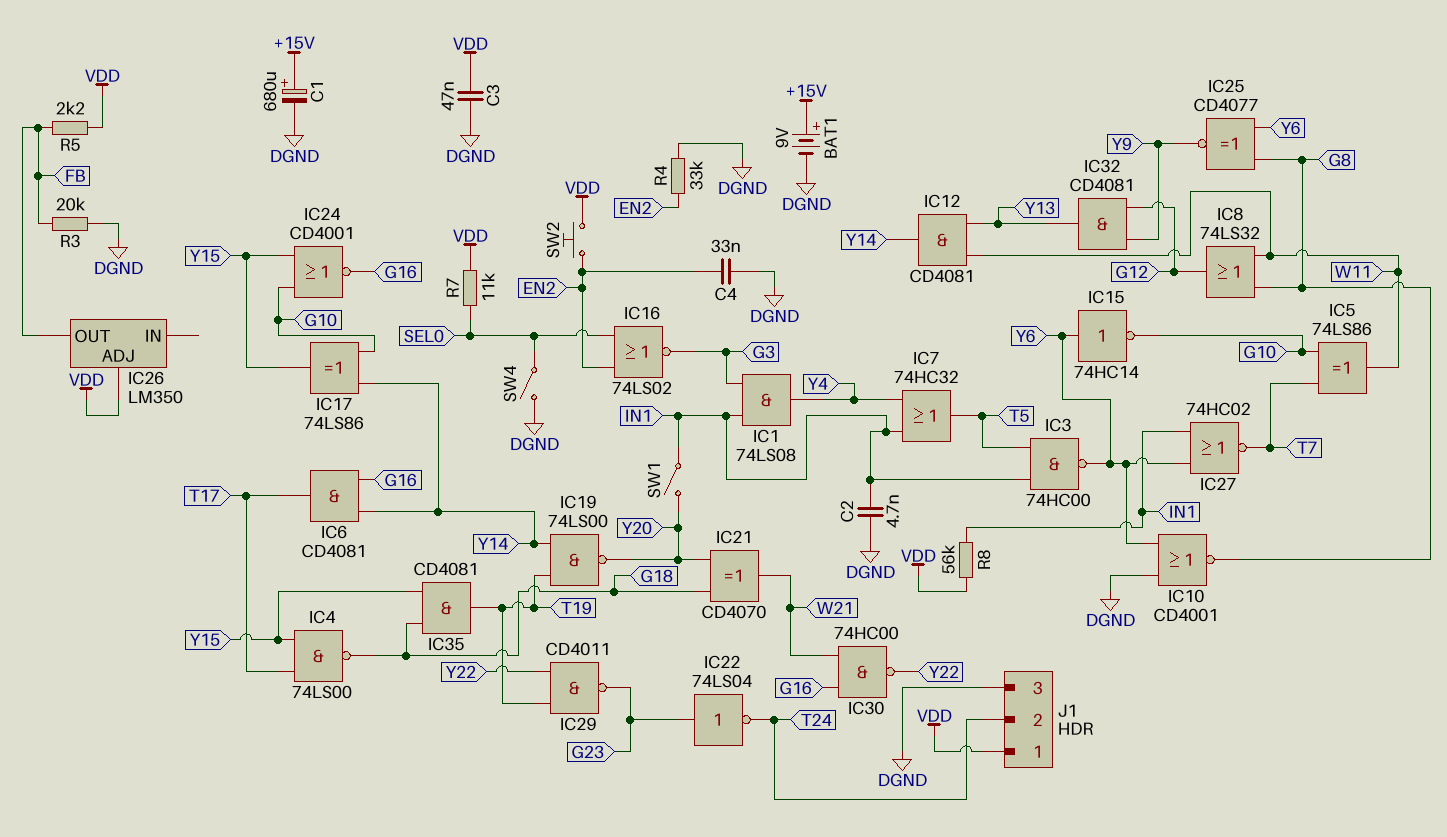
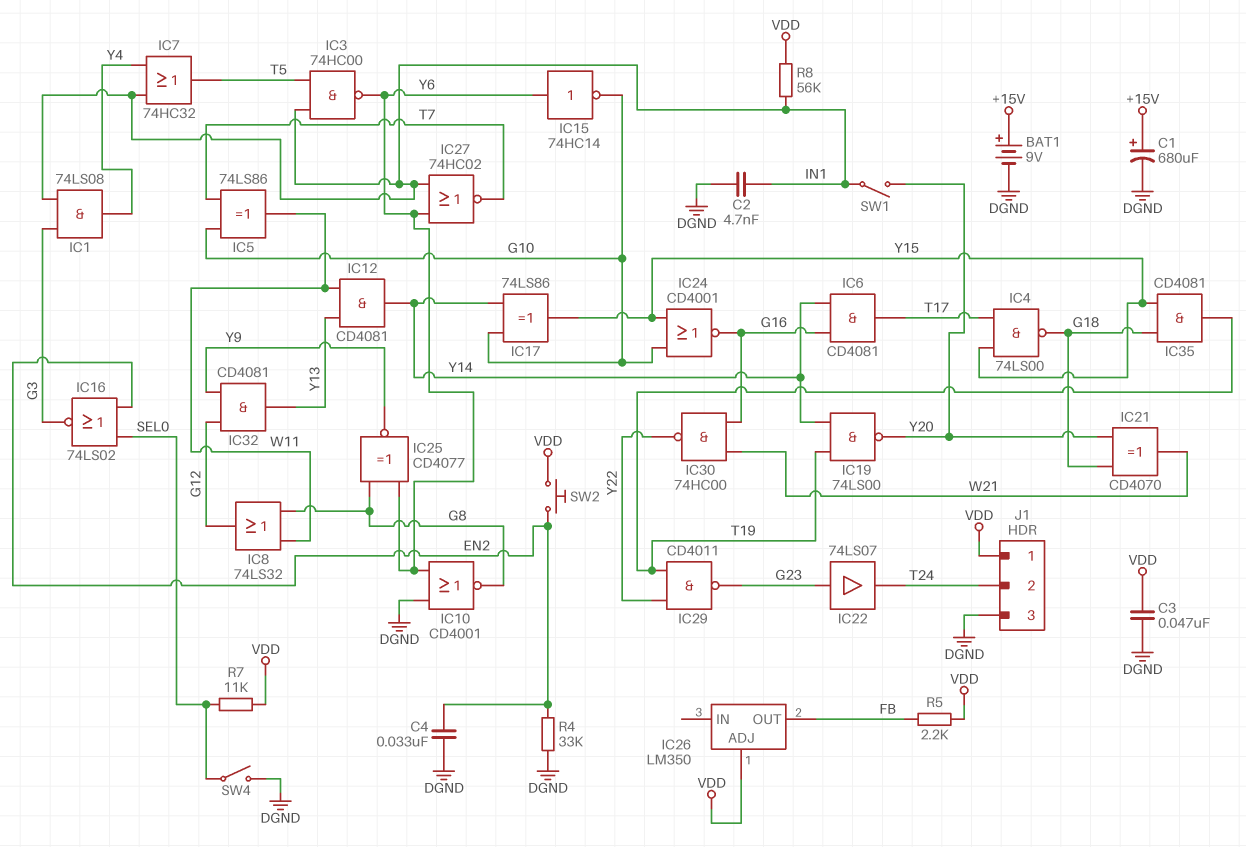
IC22: NOT 74LS04 (in G23, out T24) -> buffer 74LS07 (in G23, out T24)
R3: 20k (DGND, FB) -> none

